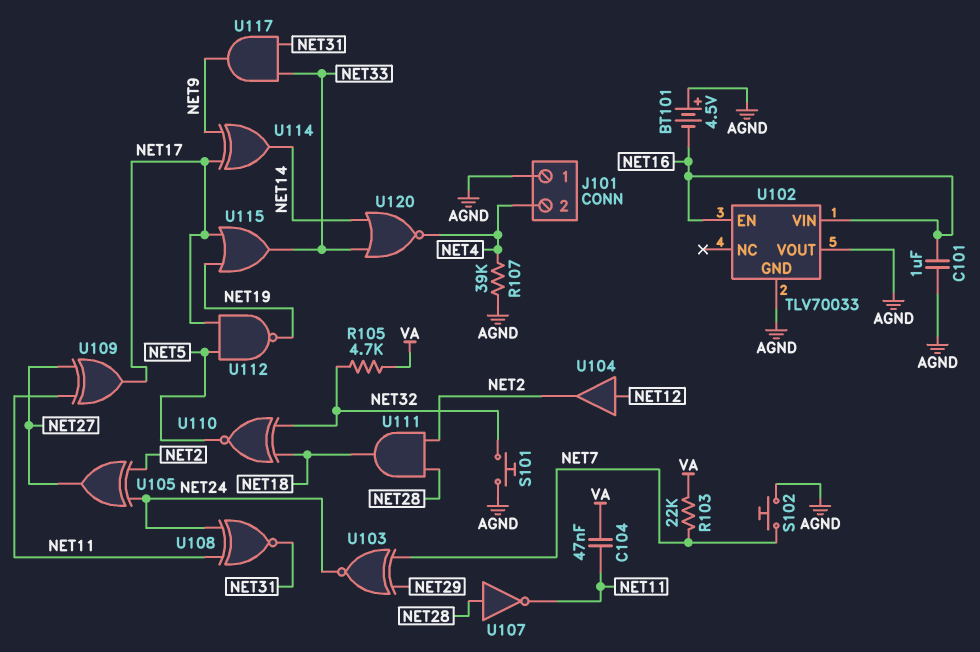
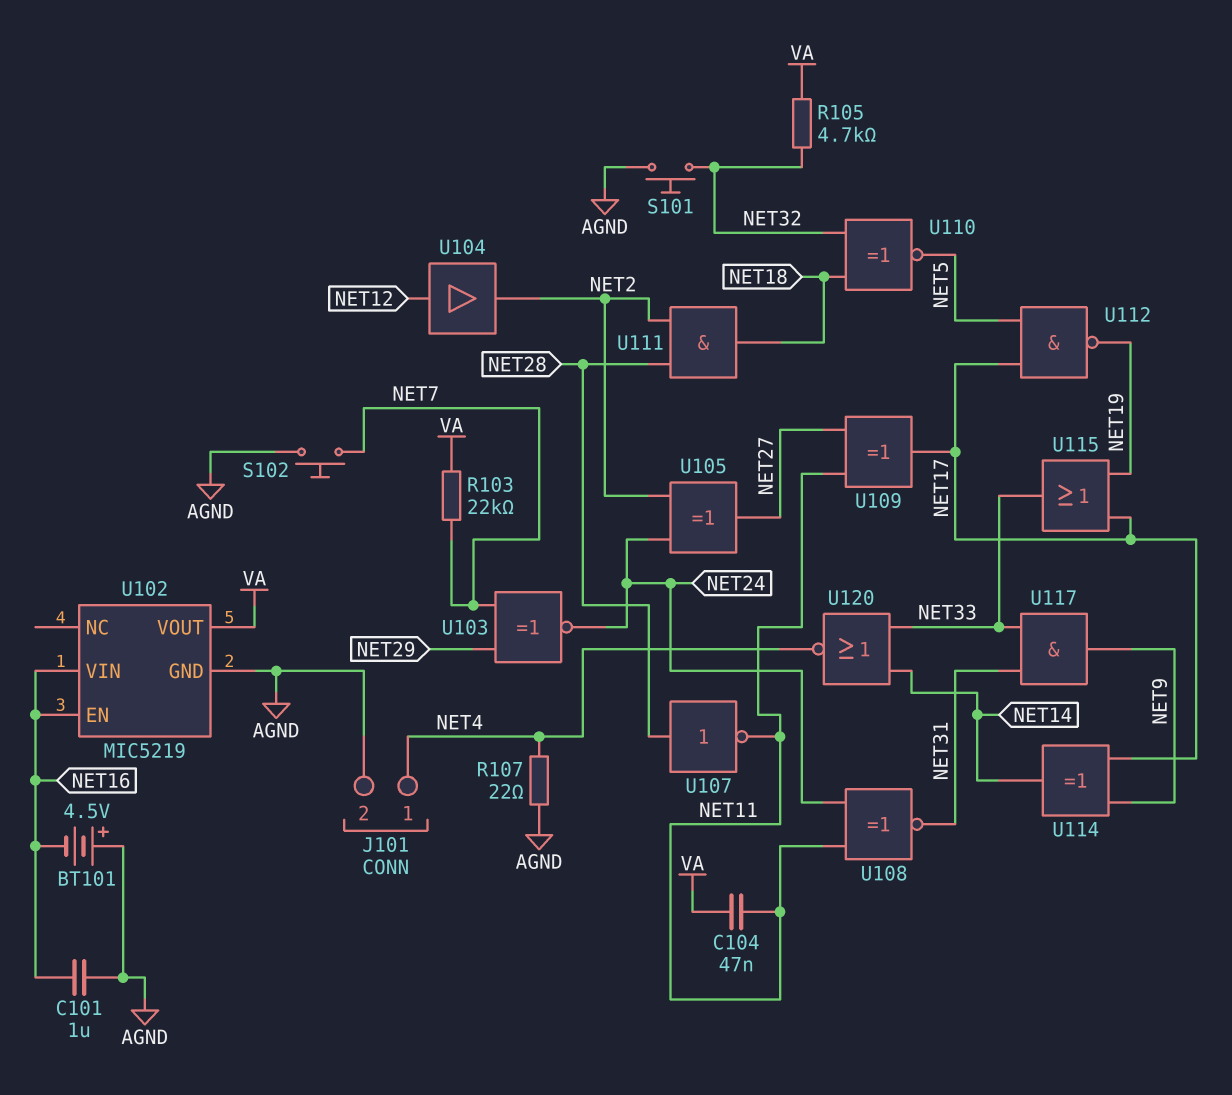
J101 pin 1: AGND -> NET4
J101 pin 2: NET4 -> AGND
R107: 39k (AGND, NET4) -> 22 (AGND, NET4)
U102: TLV70033 -> MIC5219
U102 pin VOUT: AGND -> VA

